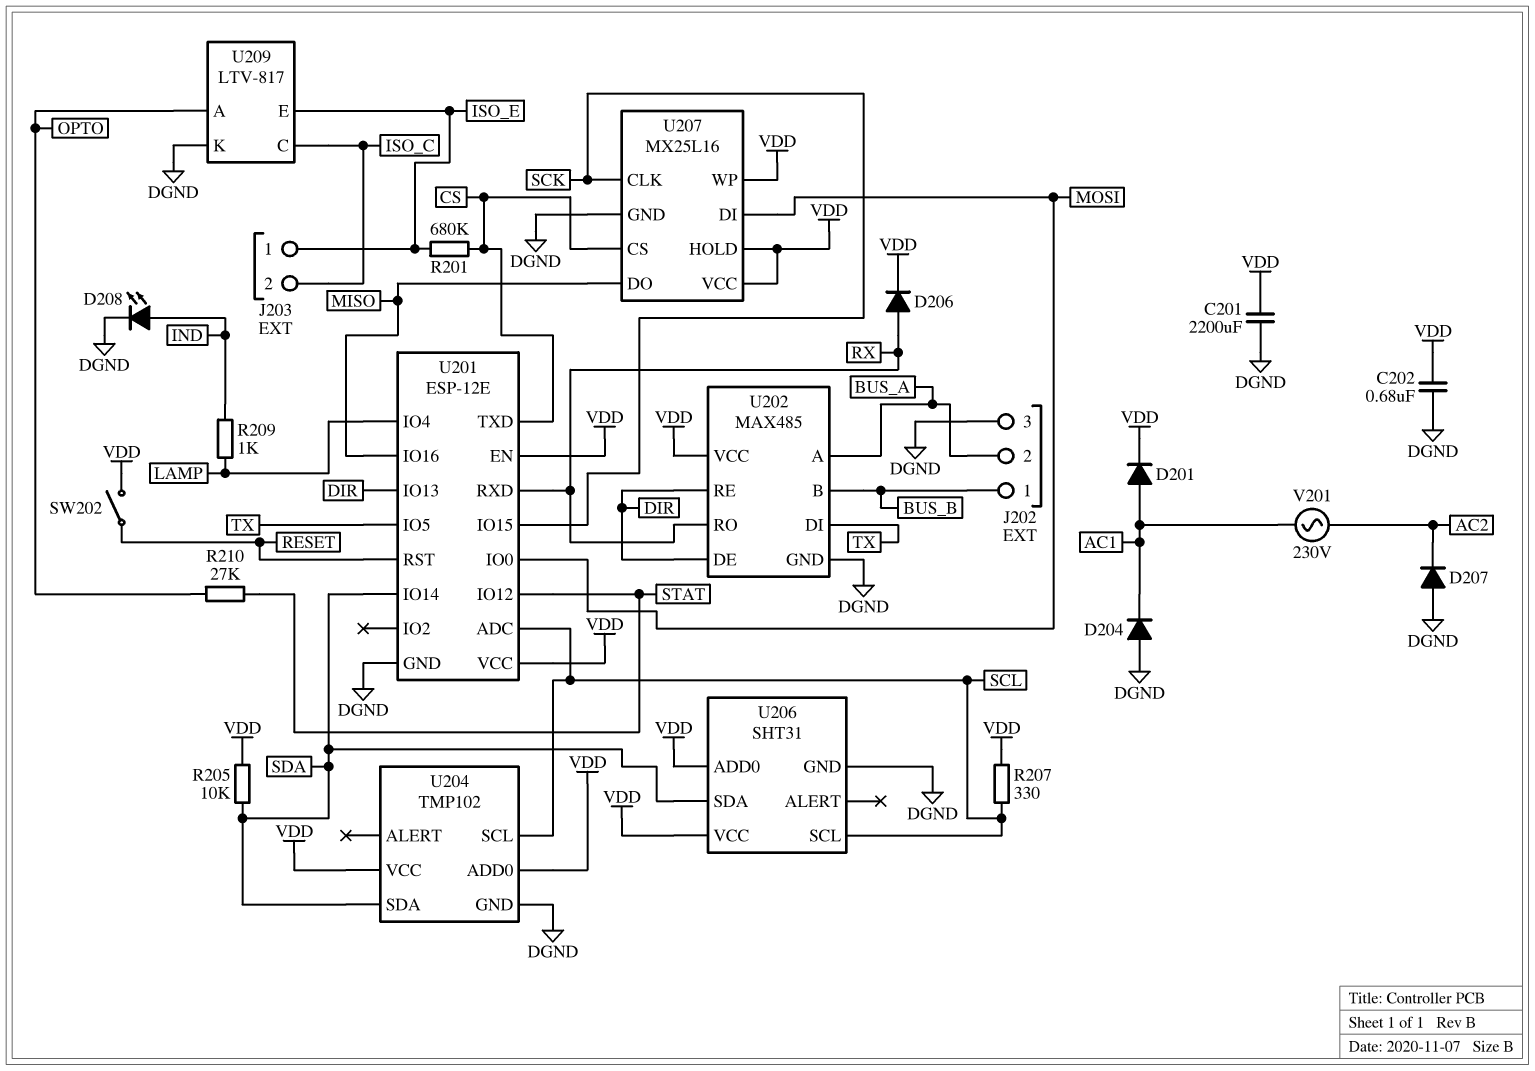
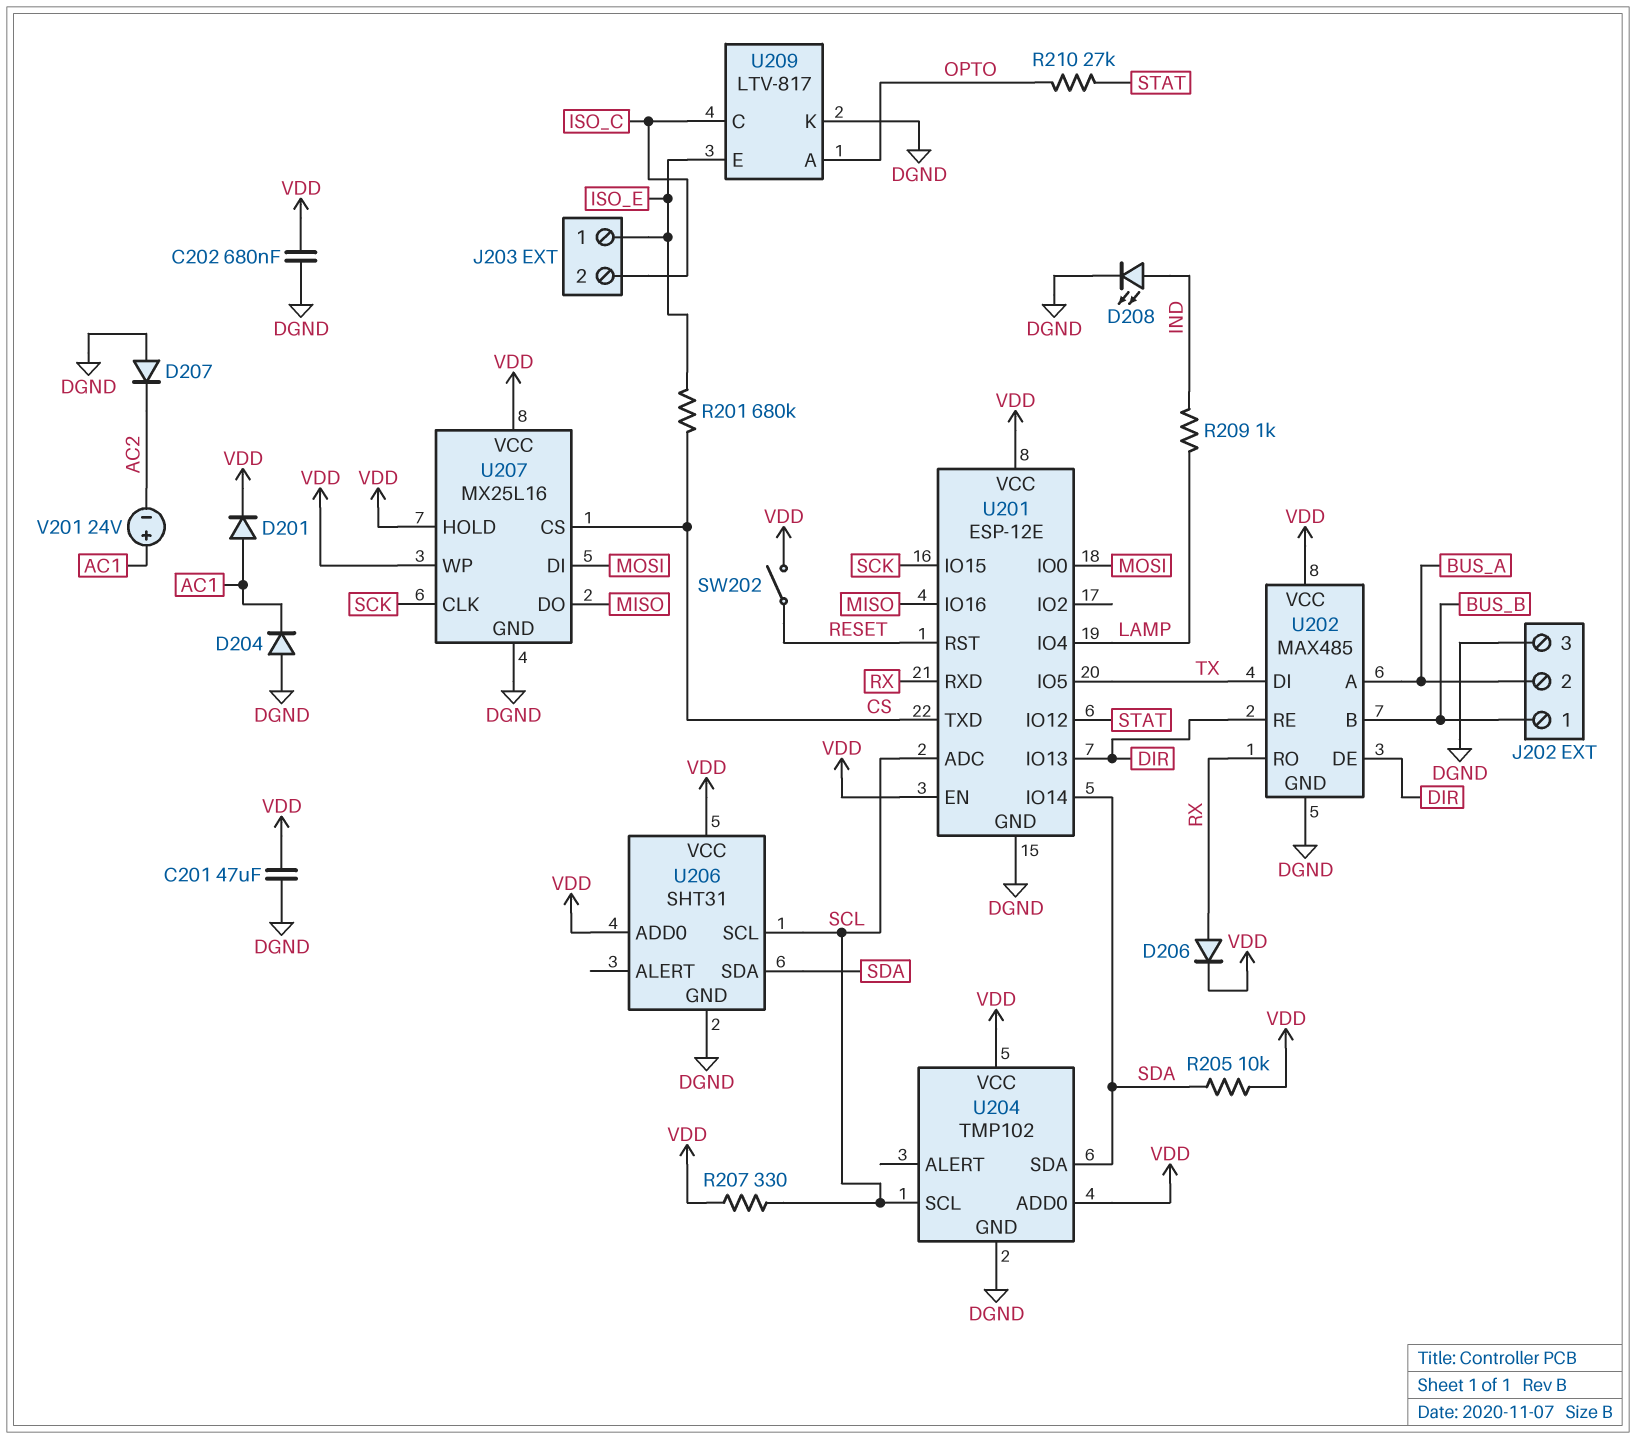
C201: 2200uF (DGND, VDD) -> 47uF (DGND, VDD)
V201: AC 230V (AC1, AC2) -> 24V (plus AC1, minus AC2)

